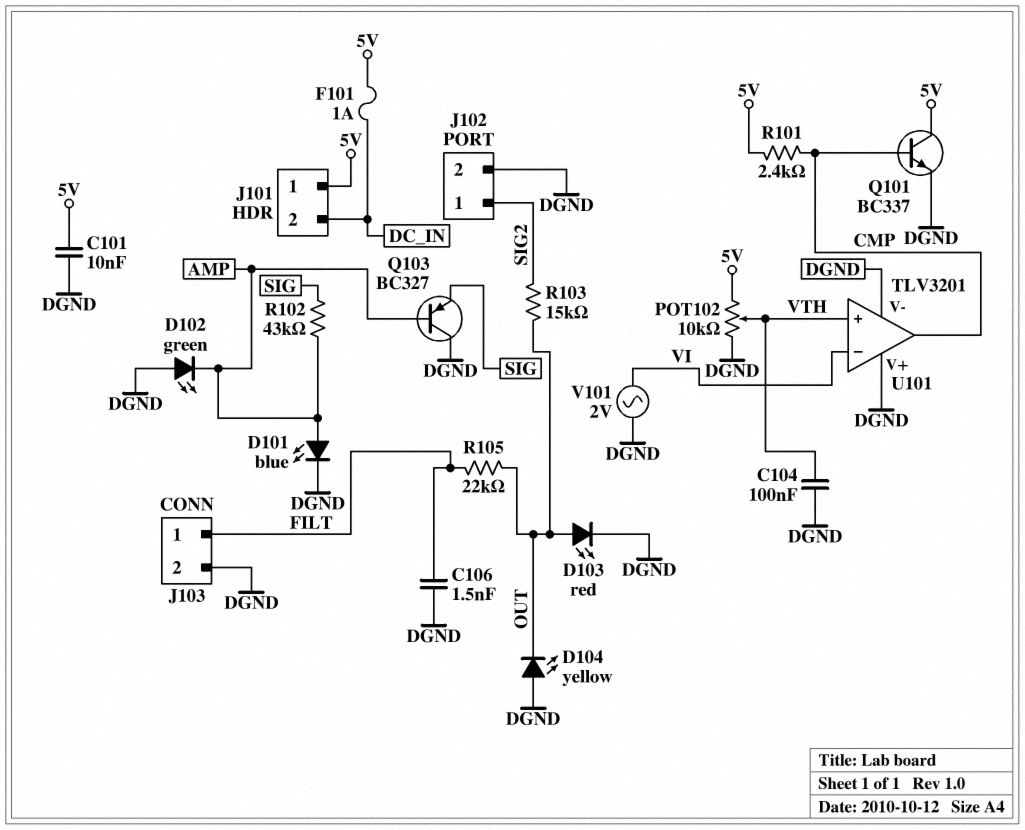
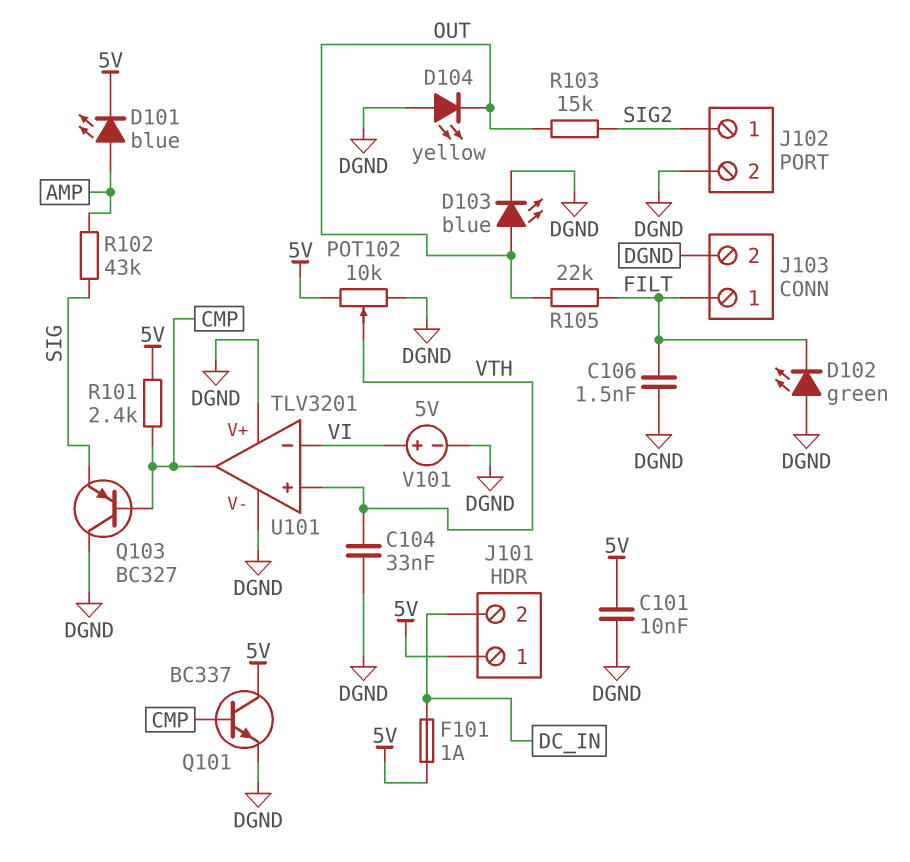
C104: 100nF (DGND, VTH) -> 33nF (DGND, VTH)
D101: LED blue (A AMP, K DGND) -> LED blue (A AMP, K 5V)
D102: LED green (A DGND, K AMP) -> LED green (A DGND, K FILT)
D103: LED red (A OUT, K DGND) -> LED blue (A OUT, K DGND)
Q103: PNP BC327 (B AMP, C DGND, E SIG) -> PNP BC327 (B CMP, C DGND, E SIG)
V101: AC 2V (DGND, VI) -> 5V (plus VI, minus DGND)

